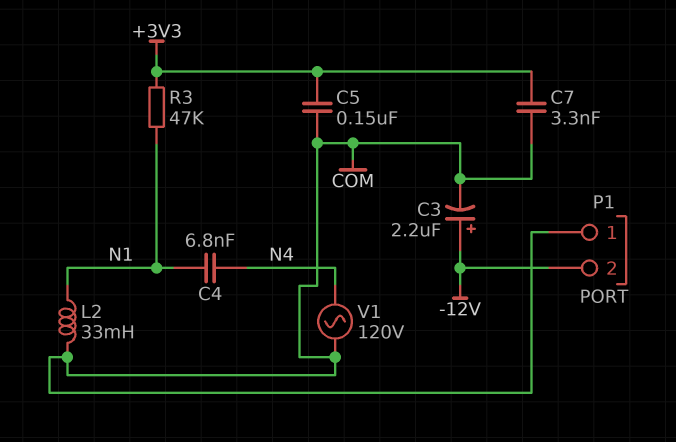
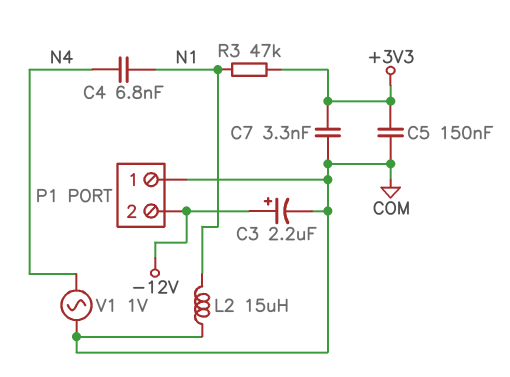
L2: 33mH (COM, N1) -> 15uH (COM, N1)
V1: AC 120V (COM, N4) -> AC 1V (COM, N4)

